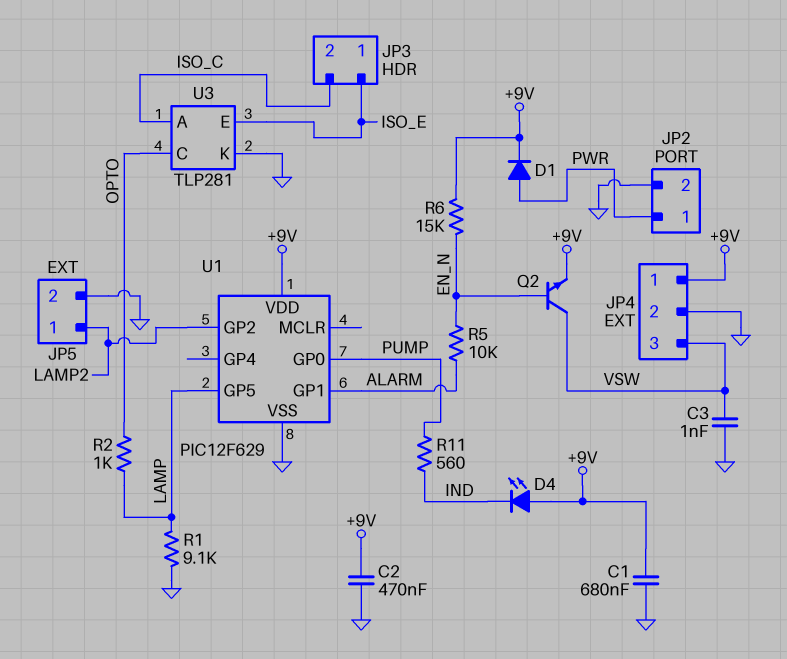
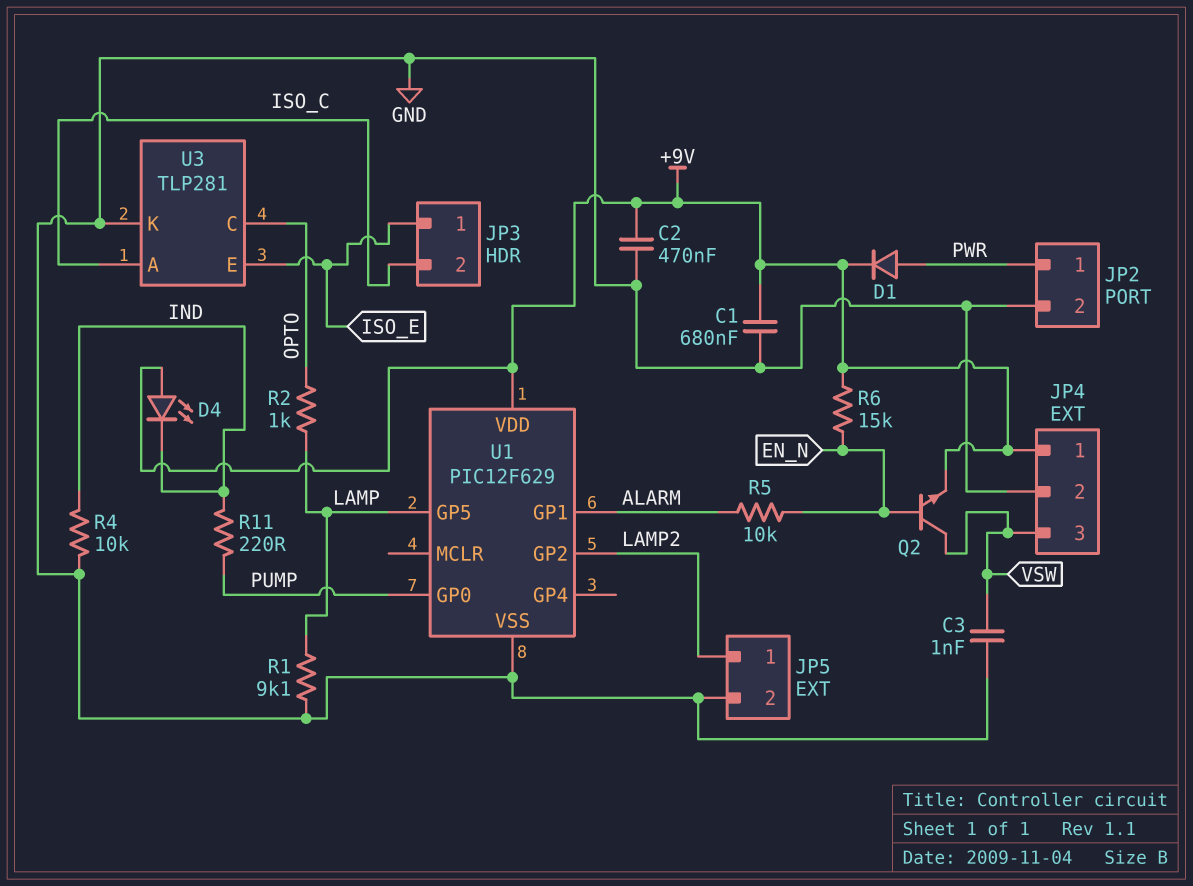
R4: none -> 10k (GND, IND)
R11: 560 (IND, PUMP) -> 220 (IND, PUMP)

